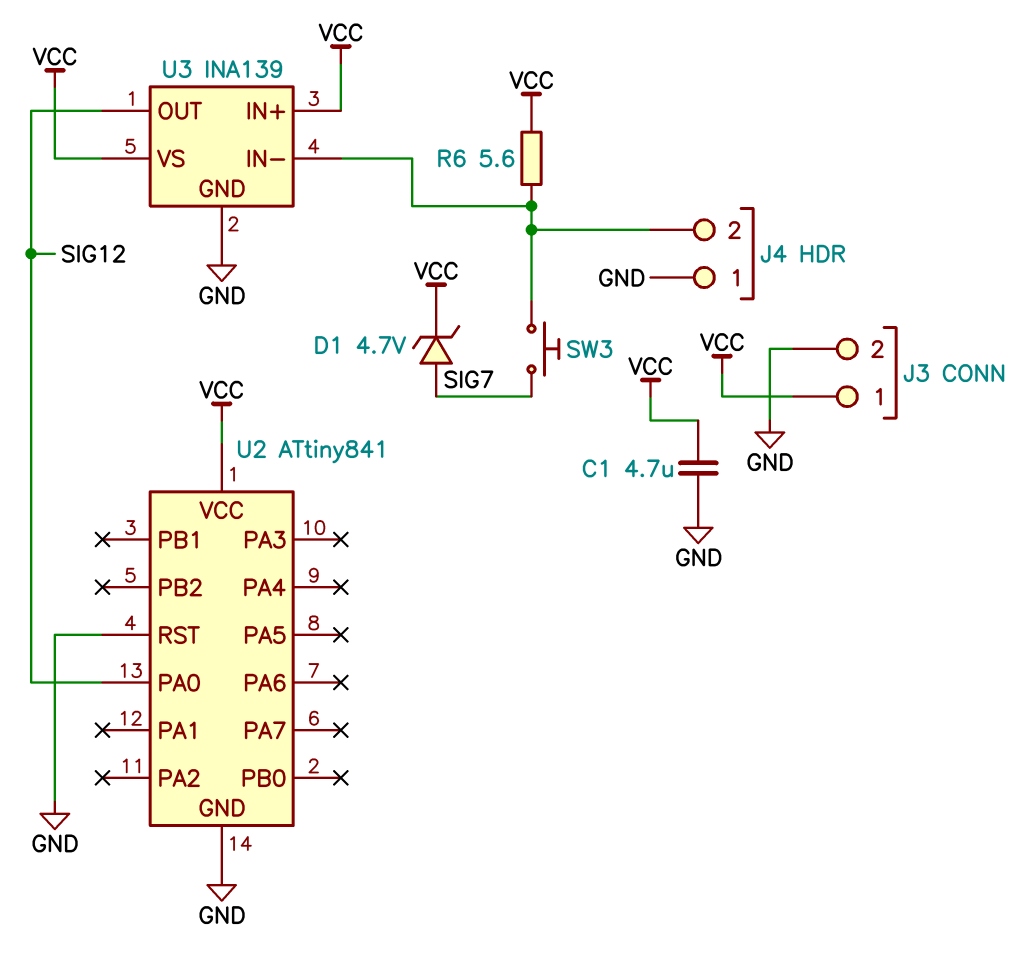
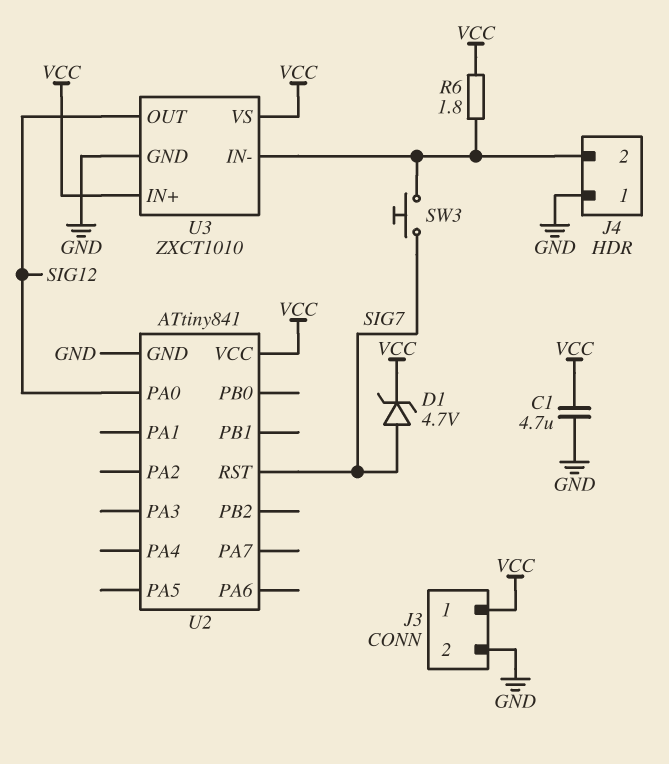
R6: 5.6 (J4/2, VCC) -> 1.8 (J4/2, VCC)
U2 pin RST: GND -> SIG7
U3: INA139 -> ZXCT1010

